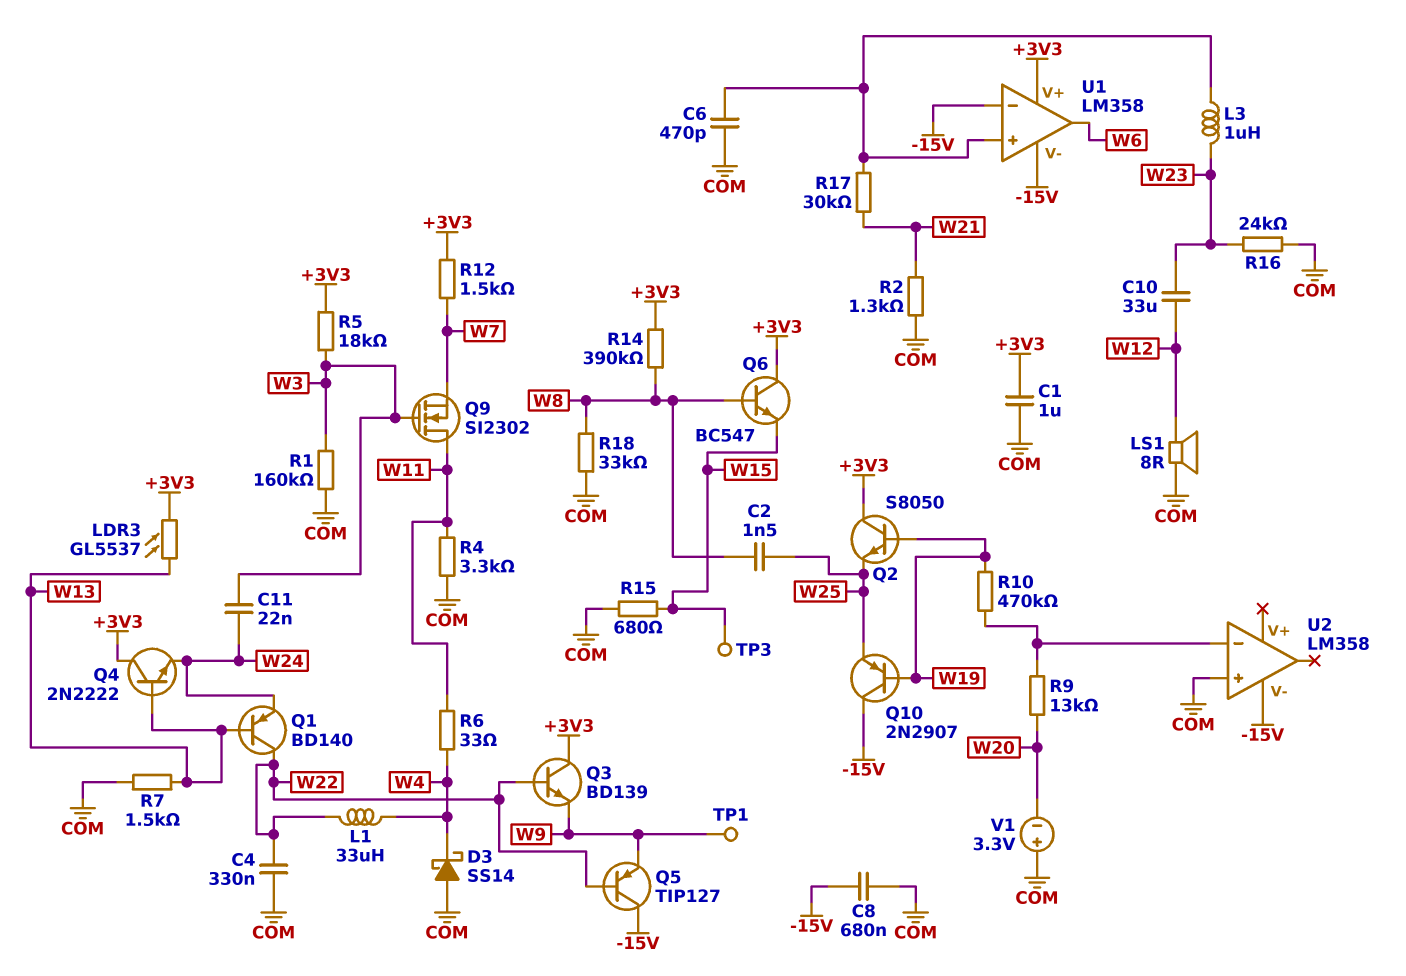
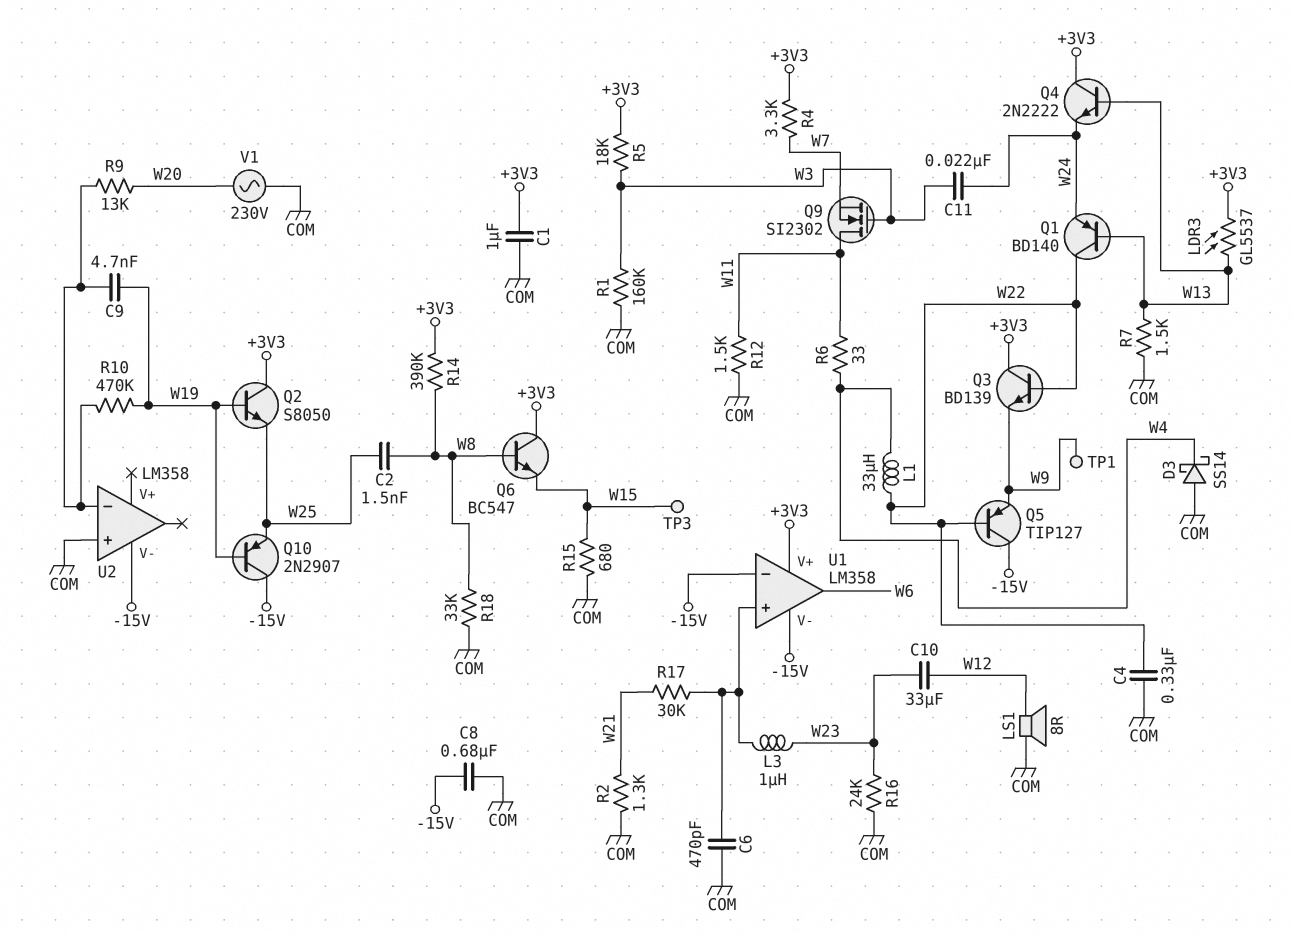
C9: none -> 4.7nF (U2/in-, W19)
R4: 3.3k (COM, W11) -> 3.3k (+3V3, W7)
R12: 1.5k (+3V3, W7) -> 1.5k (COM, W11)
V1: 3.3V (plus COM, minus W20) -> AC 230V (COM, W20)

